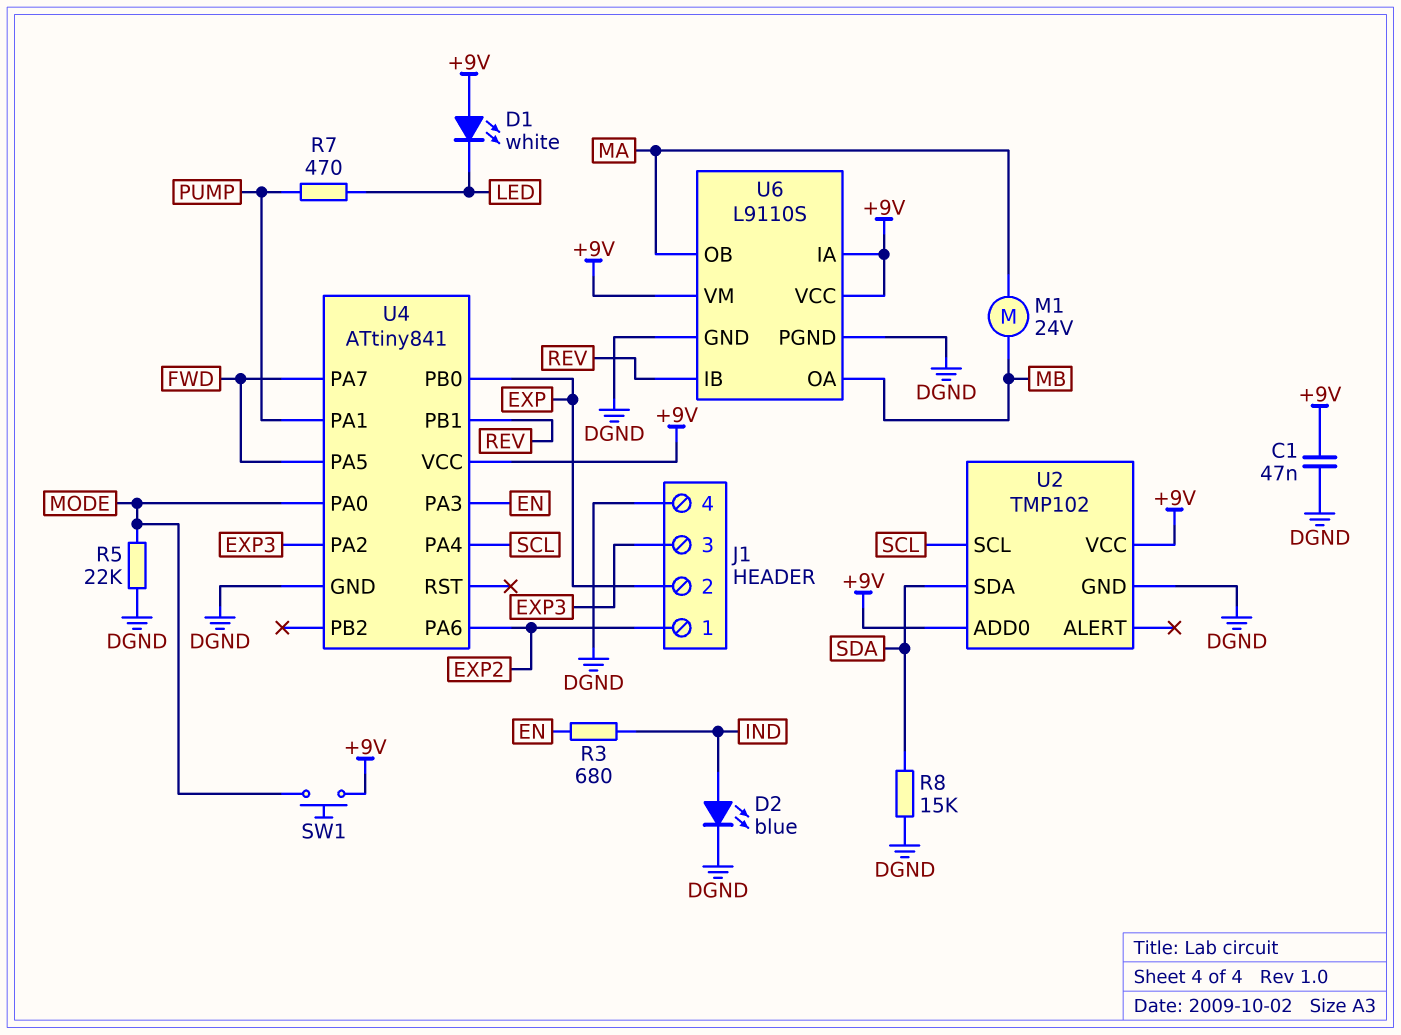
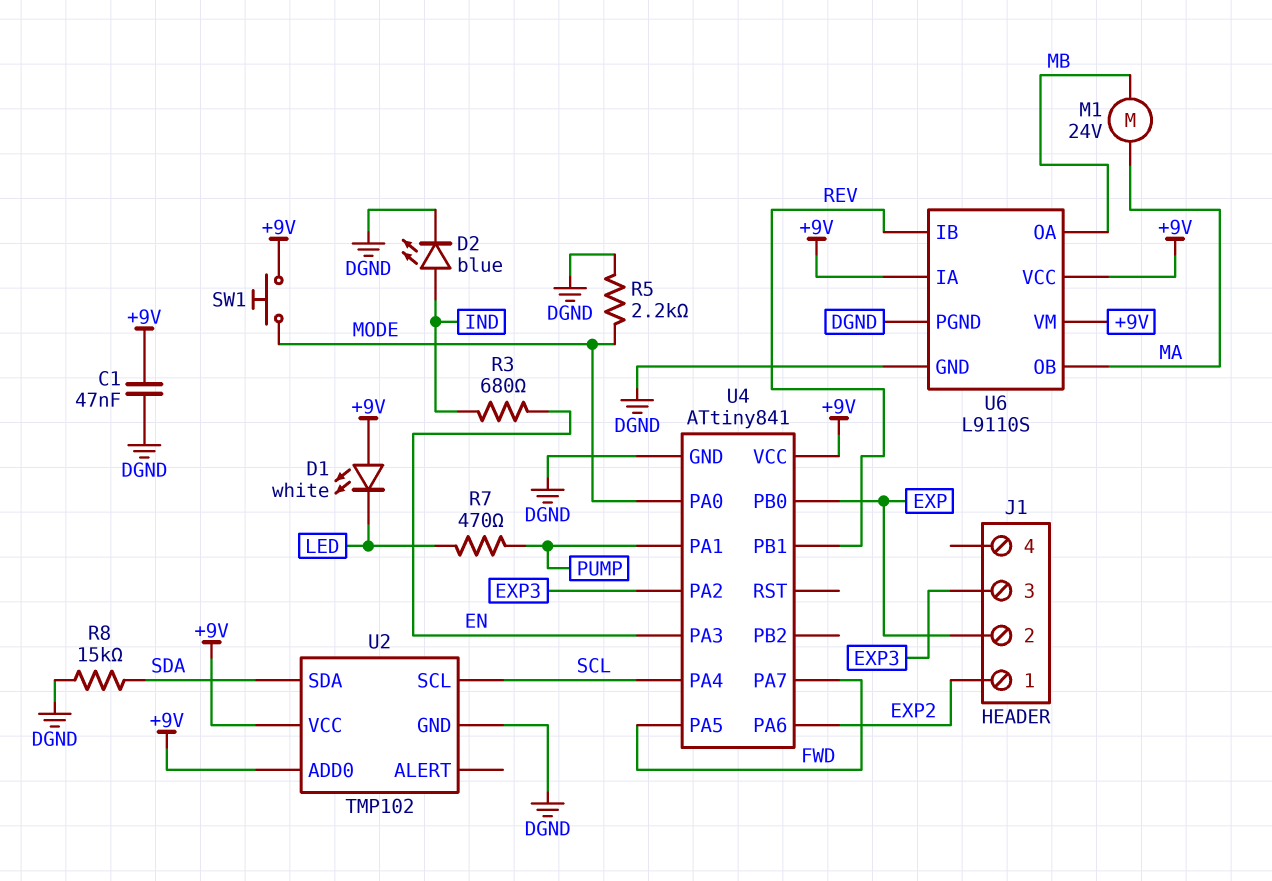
J1 pin 4: DGND -> none
R5: 22k (DGND, MODE) -> 2.2k (DGND, MODE)

